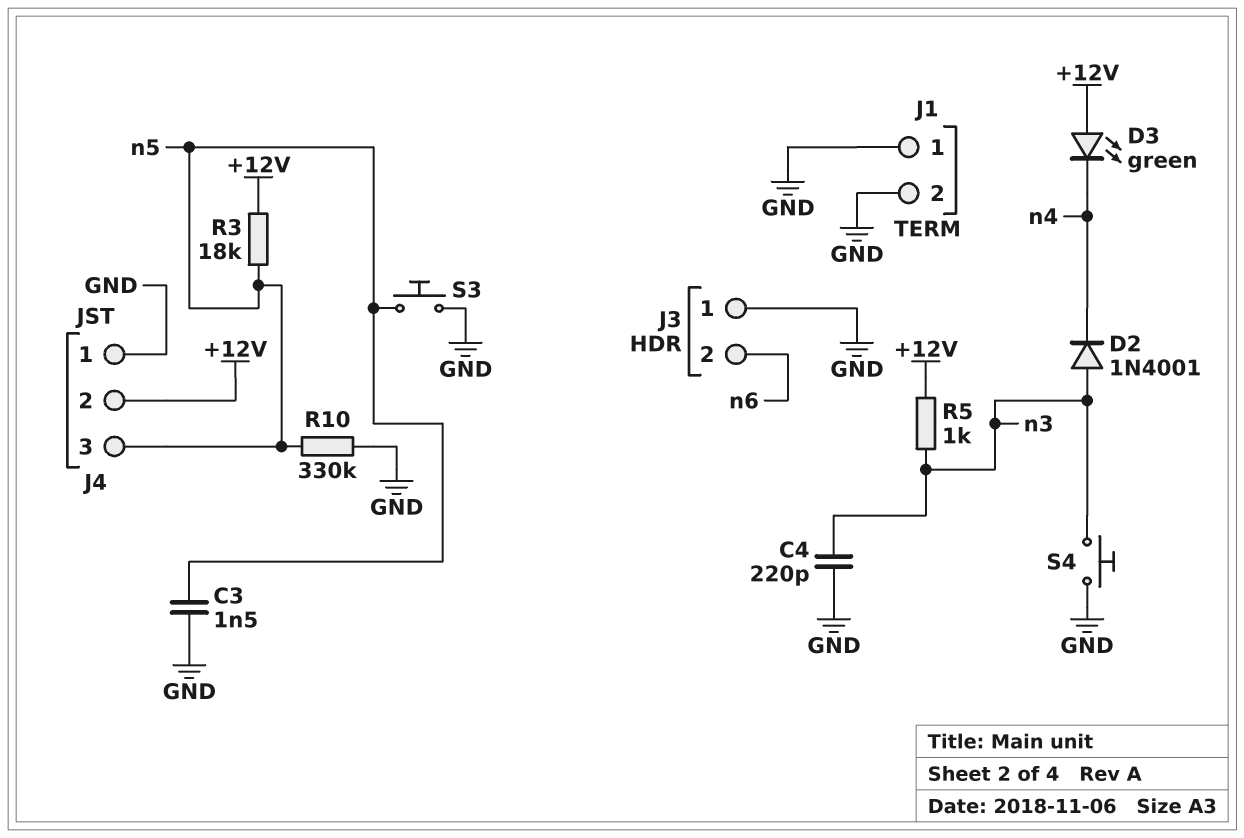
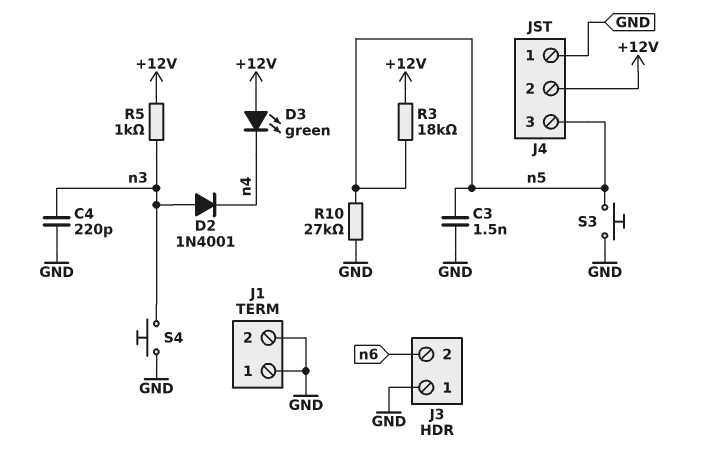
R10: 330k (GND, n5) -> 27k (GND, n5)

